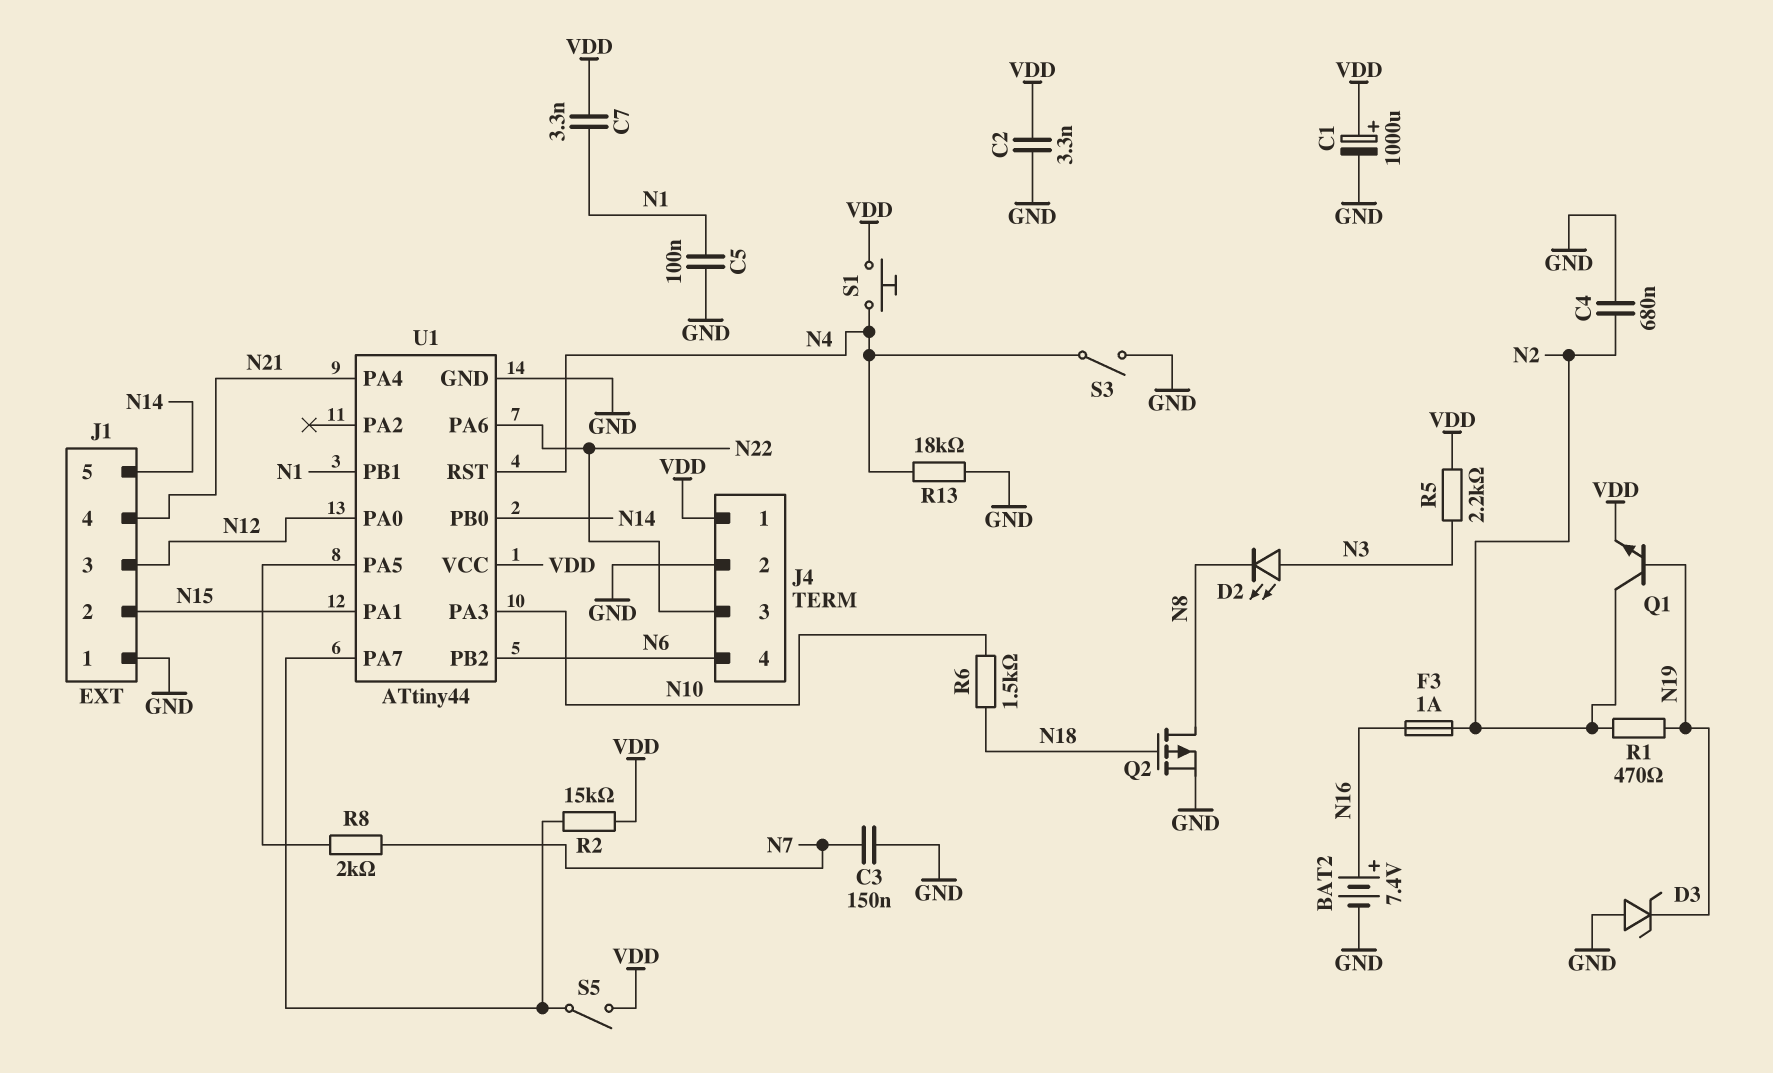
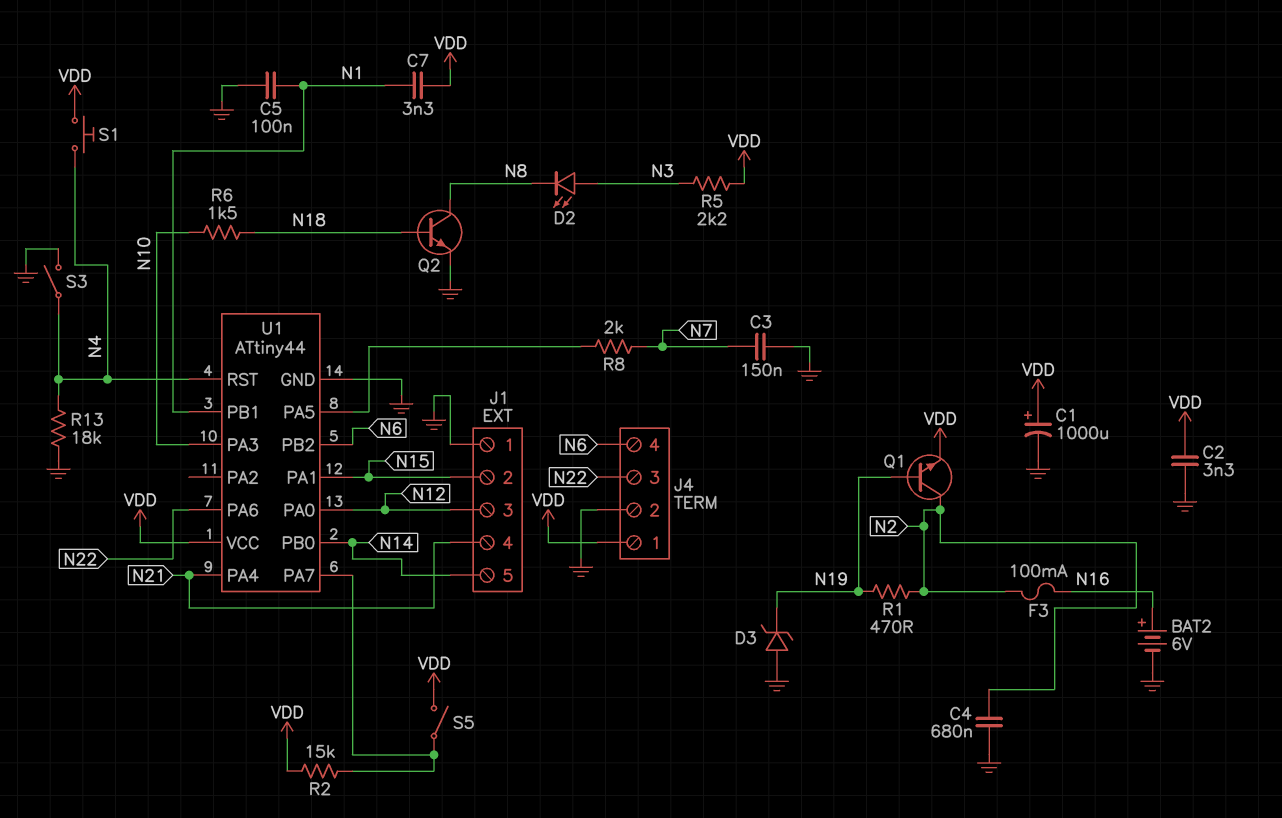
BAT2: 7.4V (plus N16, minus GND) -> 6V (plus N16, minus GND)
F3: 1A (N2, N16) -> 100mA (N2, N16)
Q2: PMOS (G N18, D N8, S GND) -> NPN (B N18, C N8, E GND)

